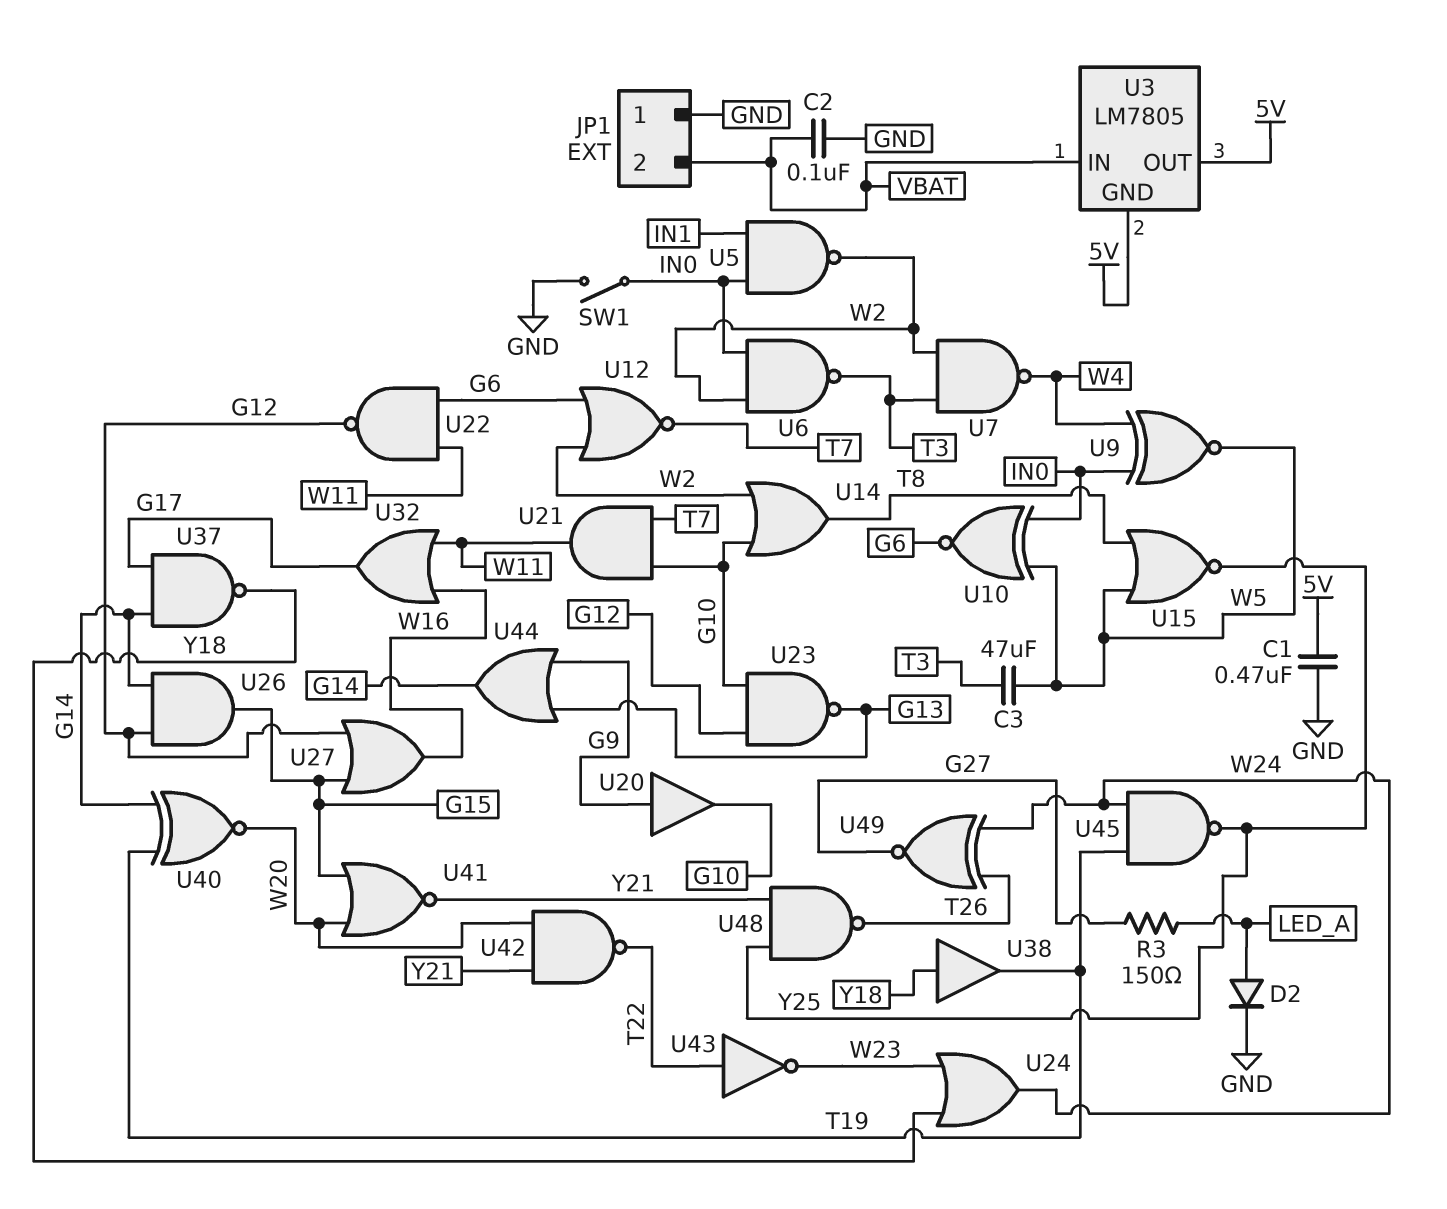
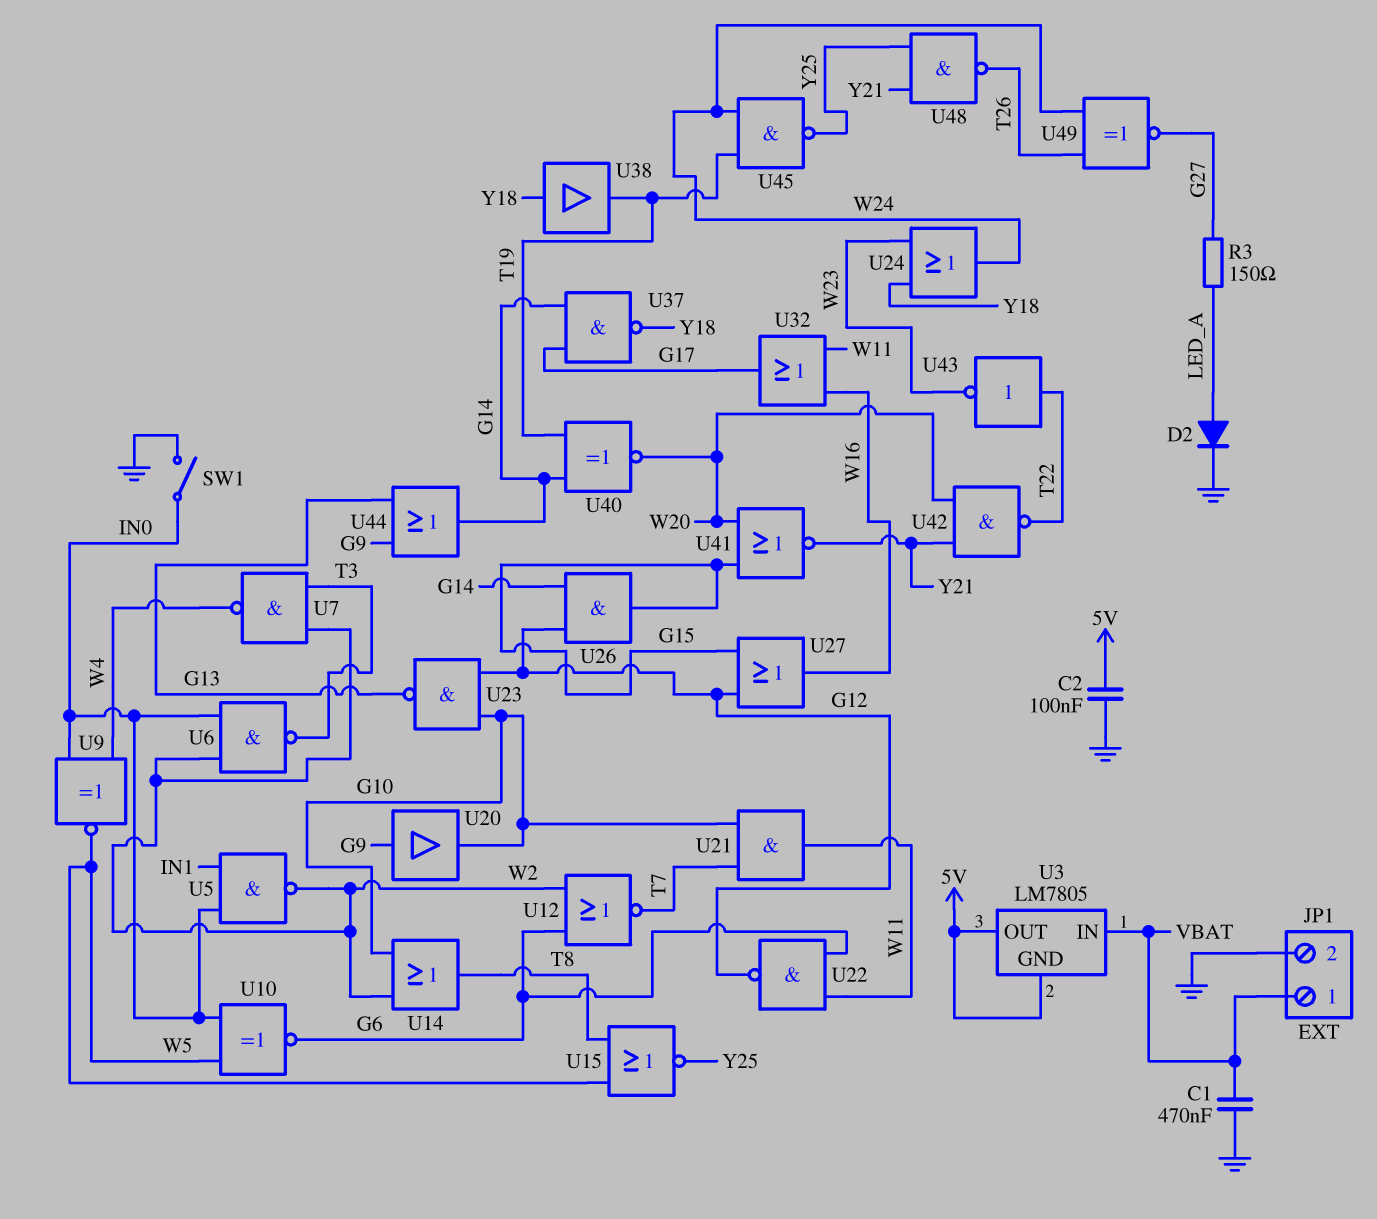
C1: 470nF (5V, GND) -> 470nF (GND, VBAT)
C2: 100nF (GND, VBAT) -> 100nF (5V, GND)
C3: 47uF (T3, W5) -> none
JP1 pin 1: GND -> VBAT
JP1 pin 2: VBAT -> GND

